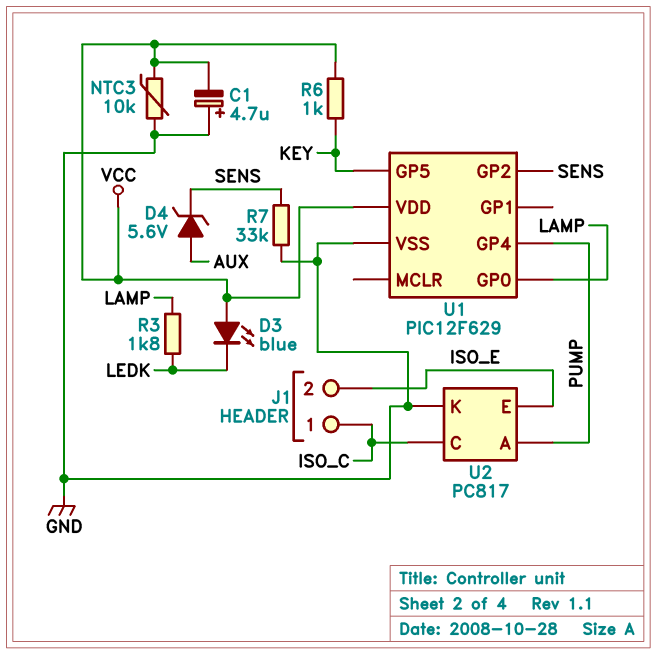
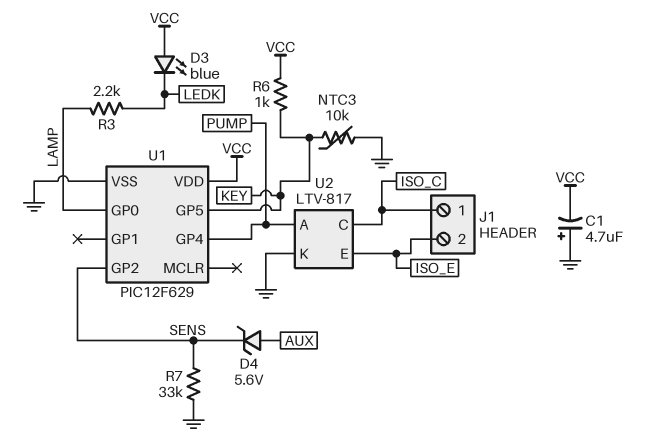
NTC3: 10k (GND, VCC) -> 10k (GND, KEY)
R3: 1.8k (LAMP, LEDK) -> 2.2k (LAMP, LEDK)
U2: PC817 -> LTV-817

